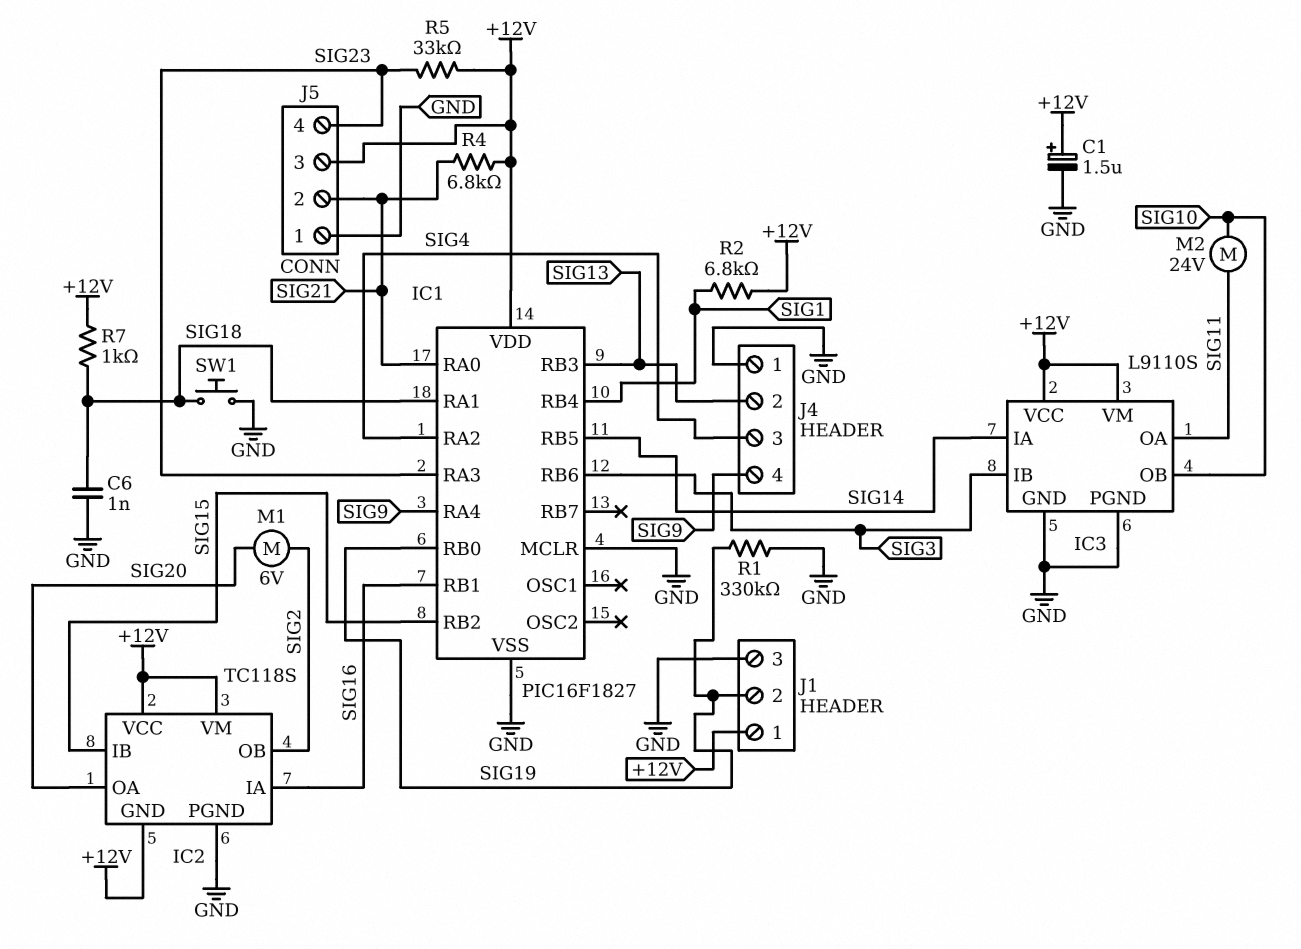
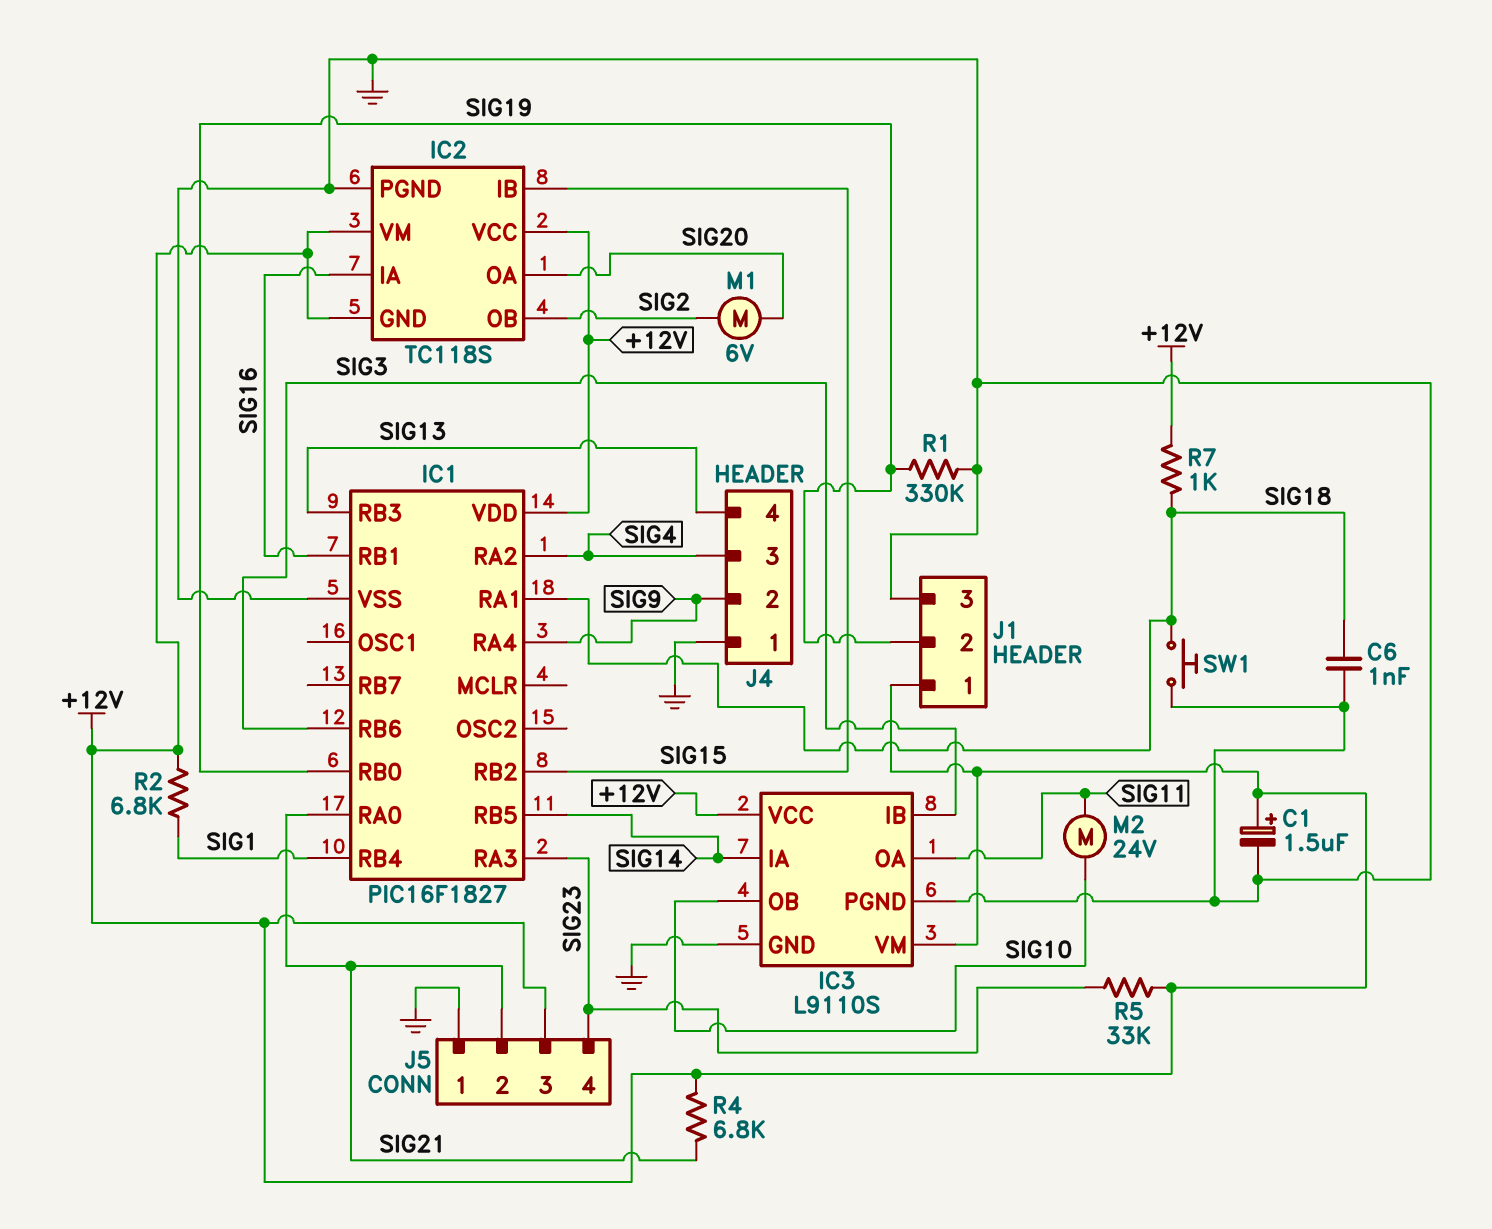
IC1 pin MCLR: GND -> none
J4 pin 2: SIG13 -> SIG9
J4 pin 4: SIG9 -> SIG13

